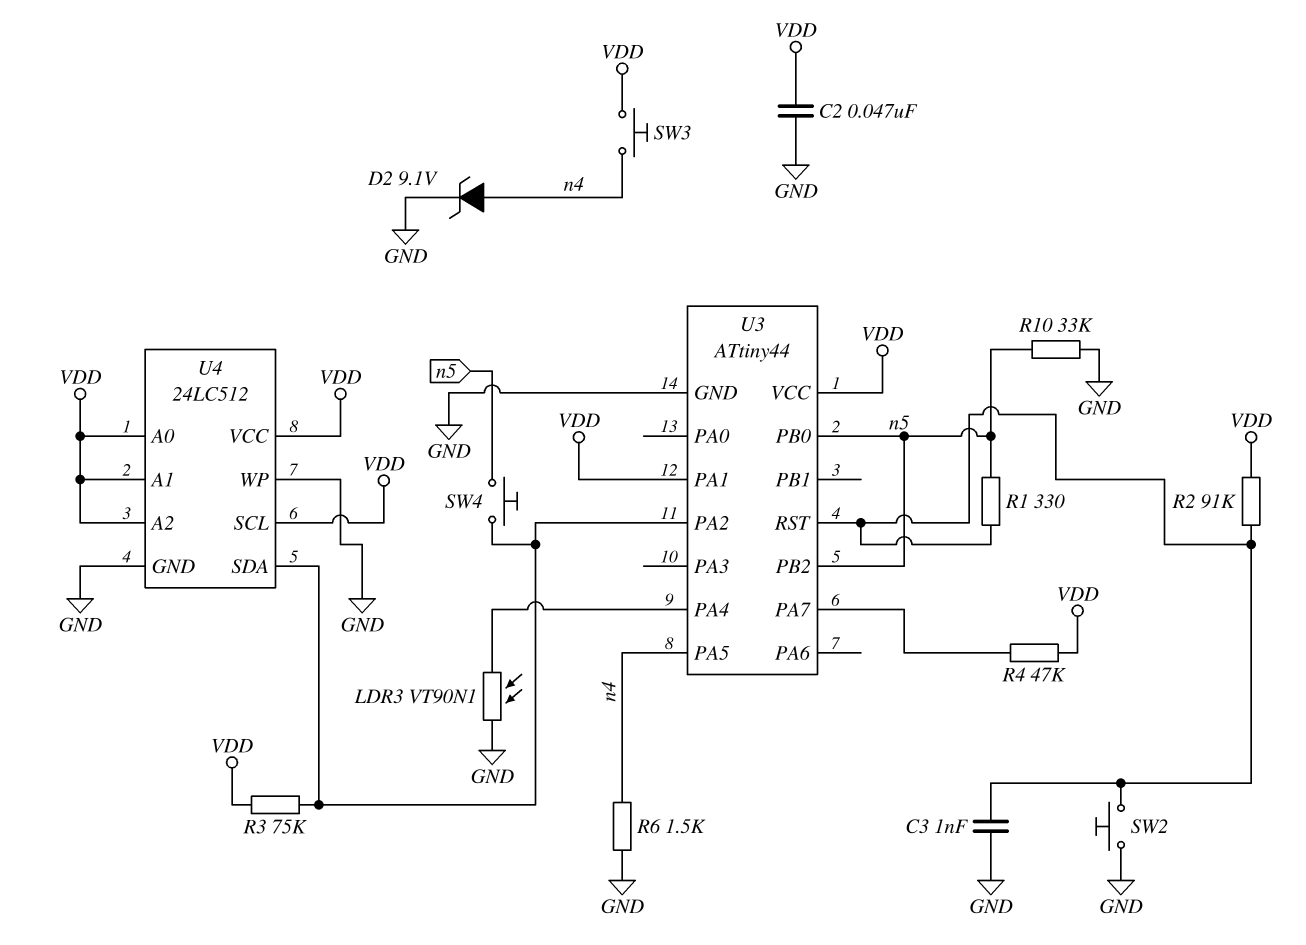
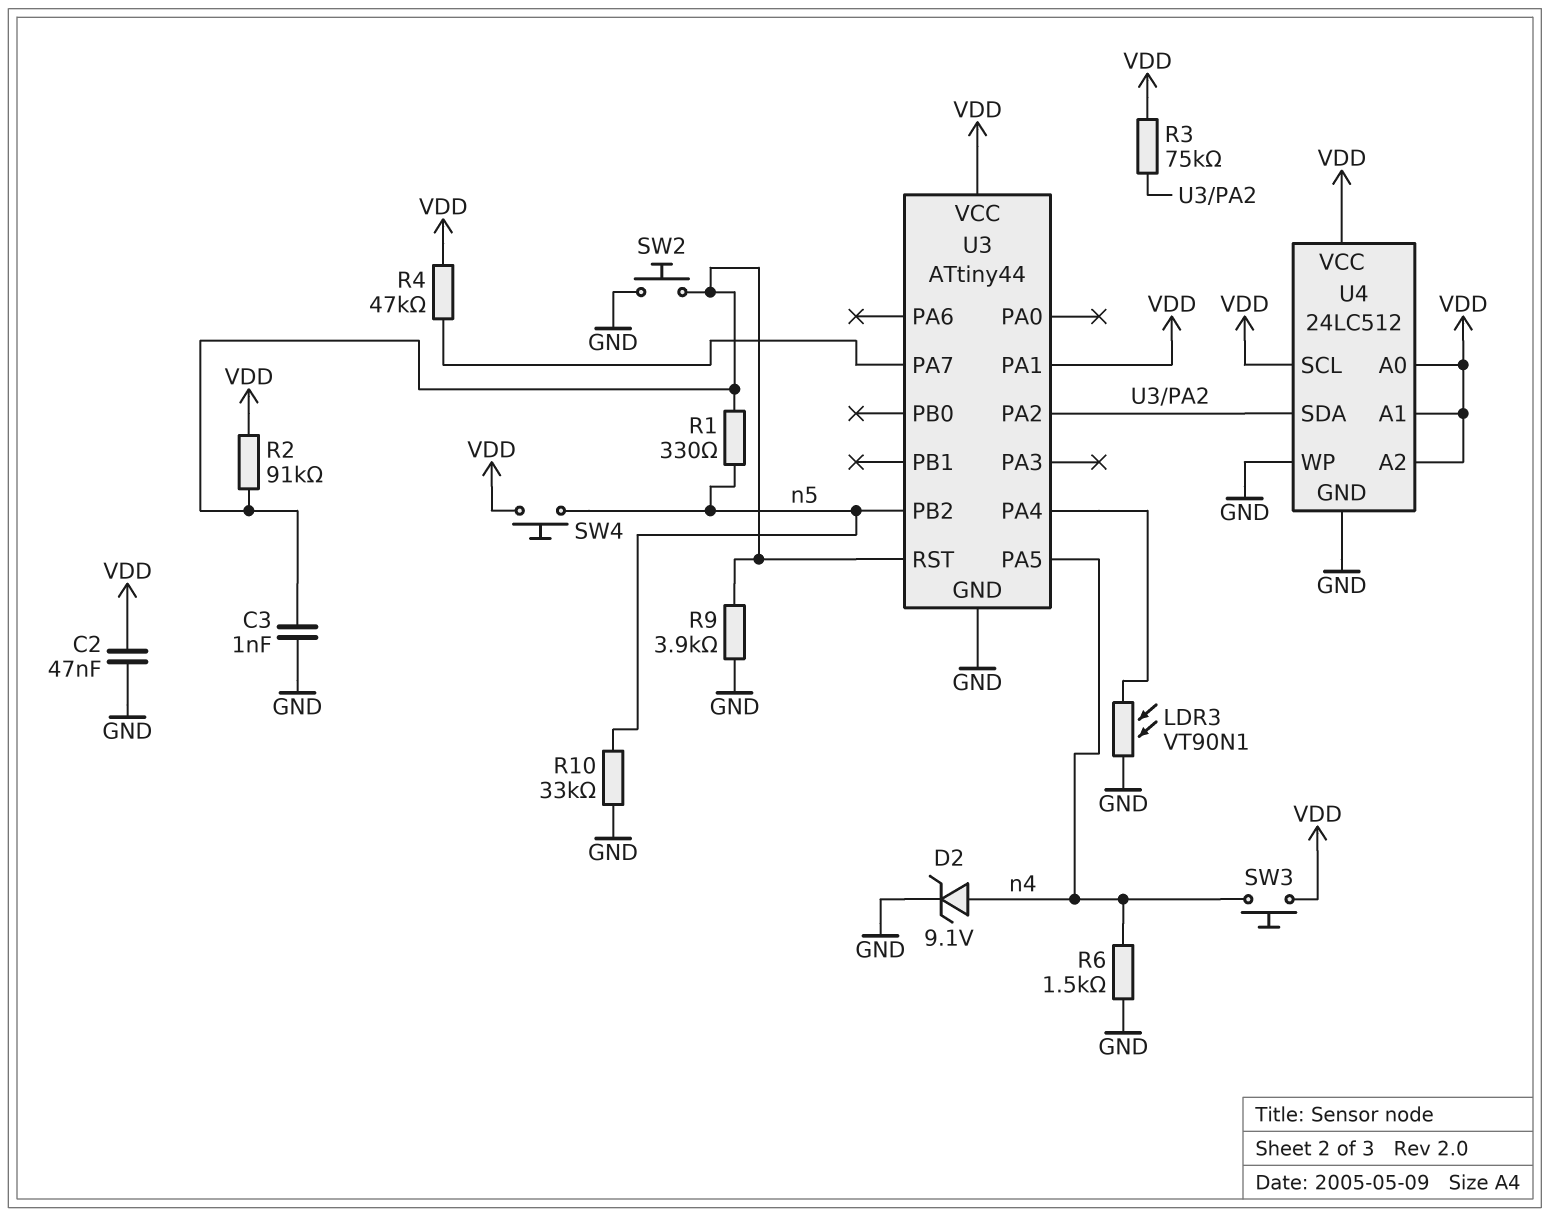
R9: none -> 3.9k (GND, U3/RST)
SW4: button (U3/PA2, n5) -> button (VDD, n5)
U3 pin PB0: n5 -> none

